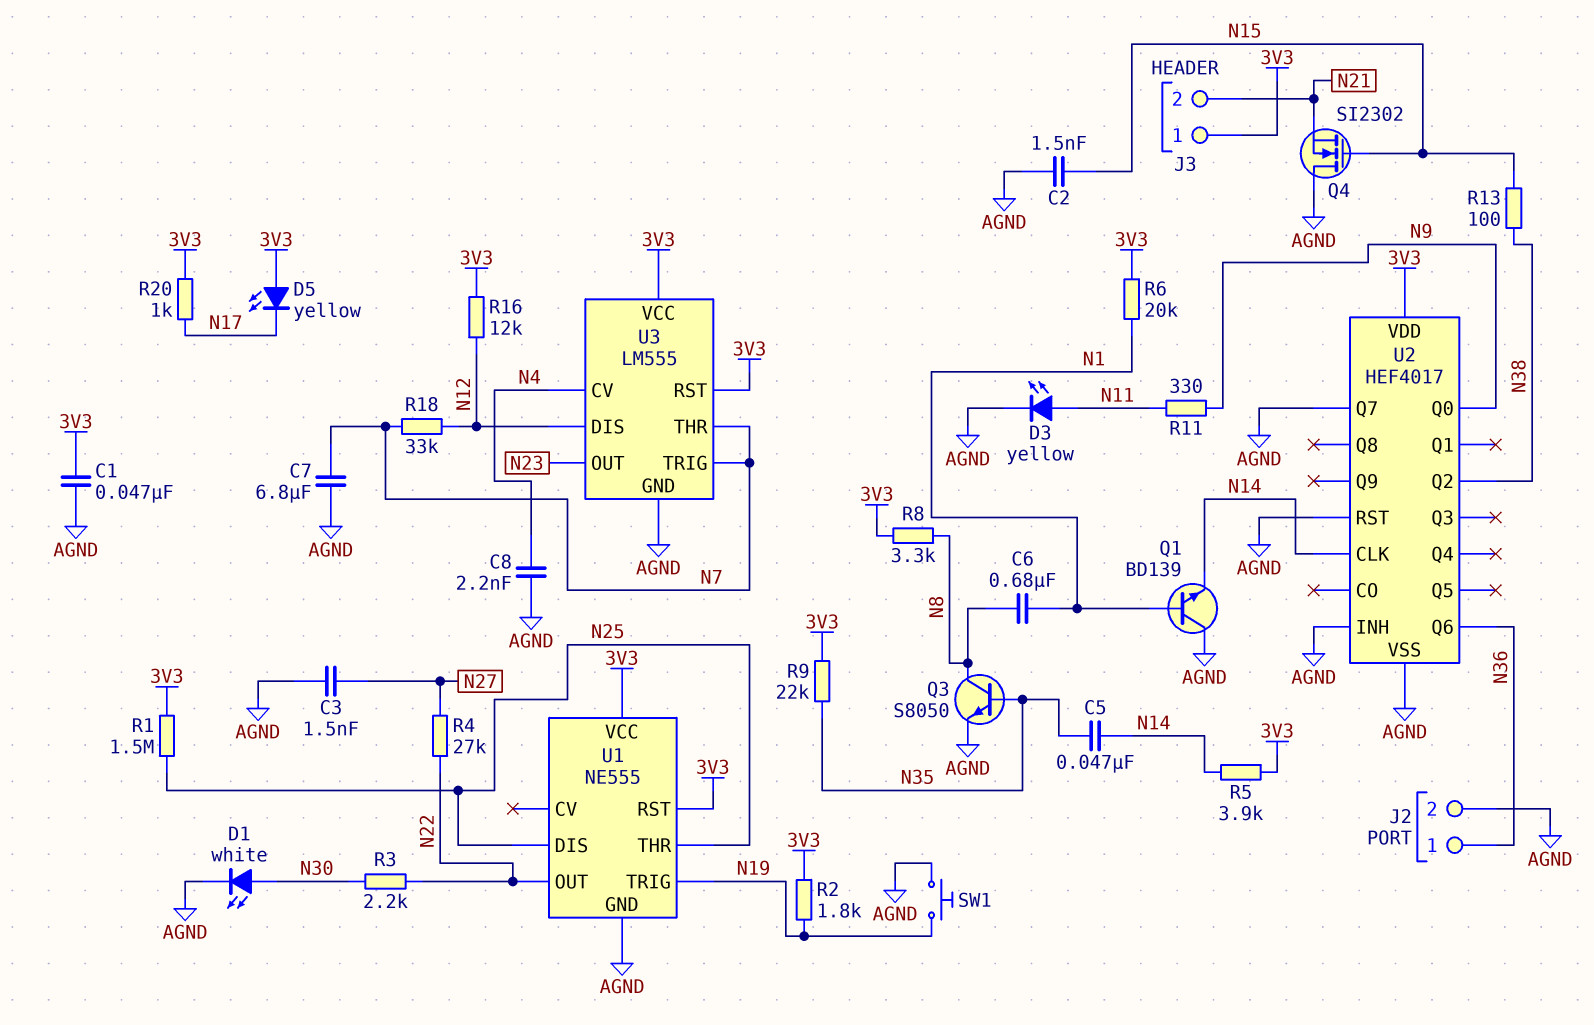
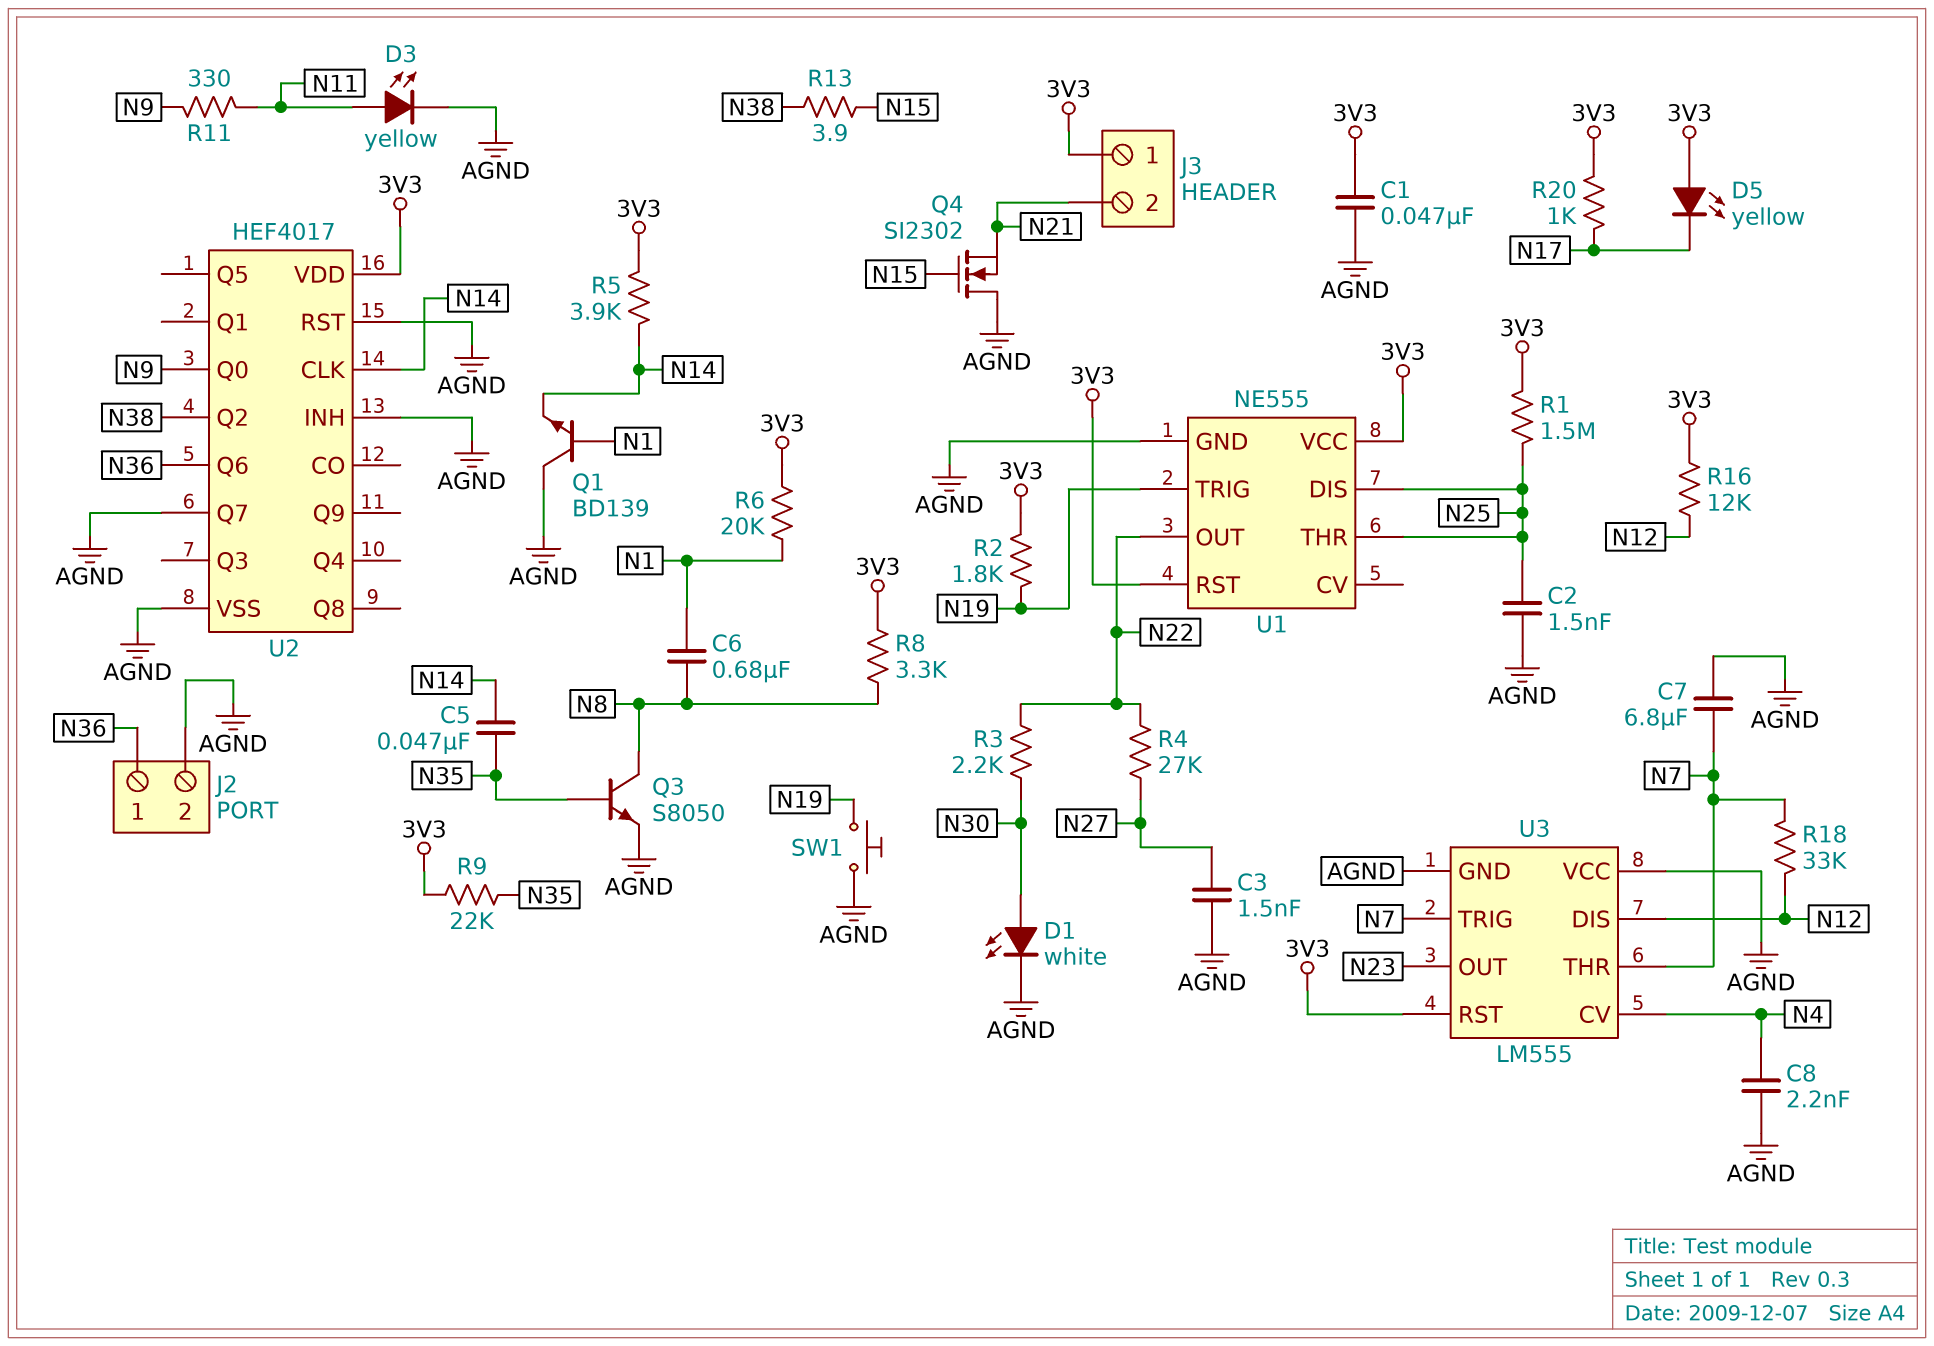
C2: 1.5nF (AGND, N15) -> 1.5nF (AGND, N25)
R13: 100 (N15, N38) -> 3.9 (N15, N38)
U3 pin VCC: 3V3 -> AGND

